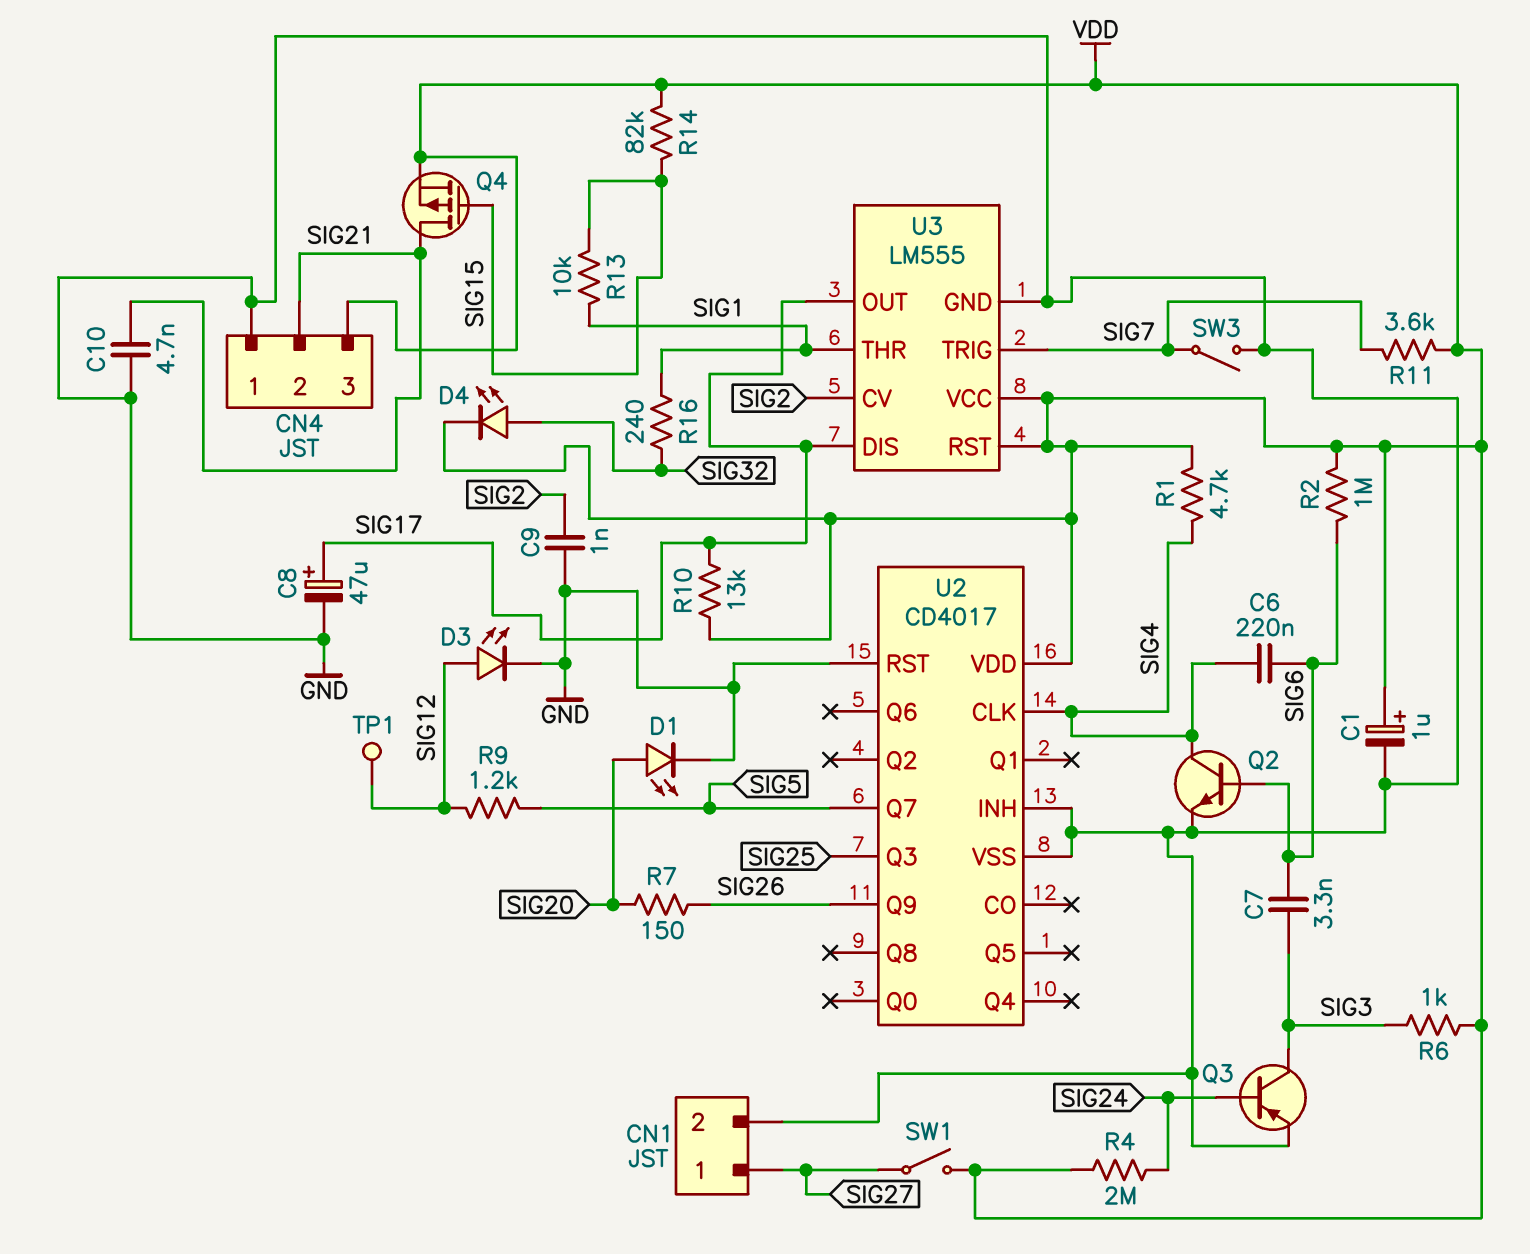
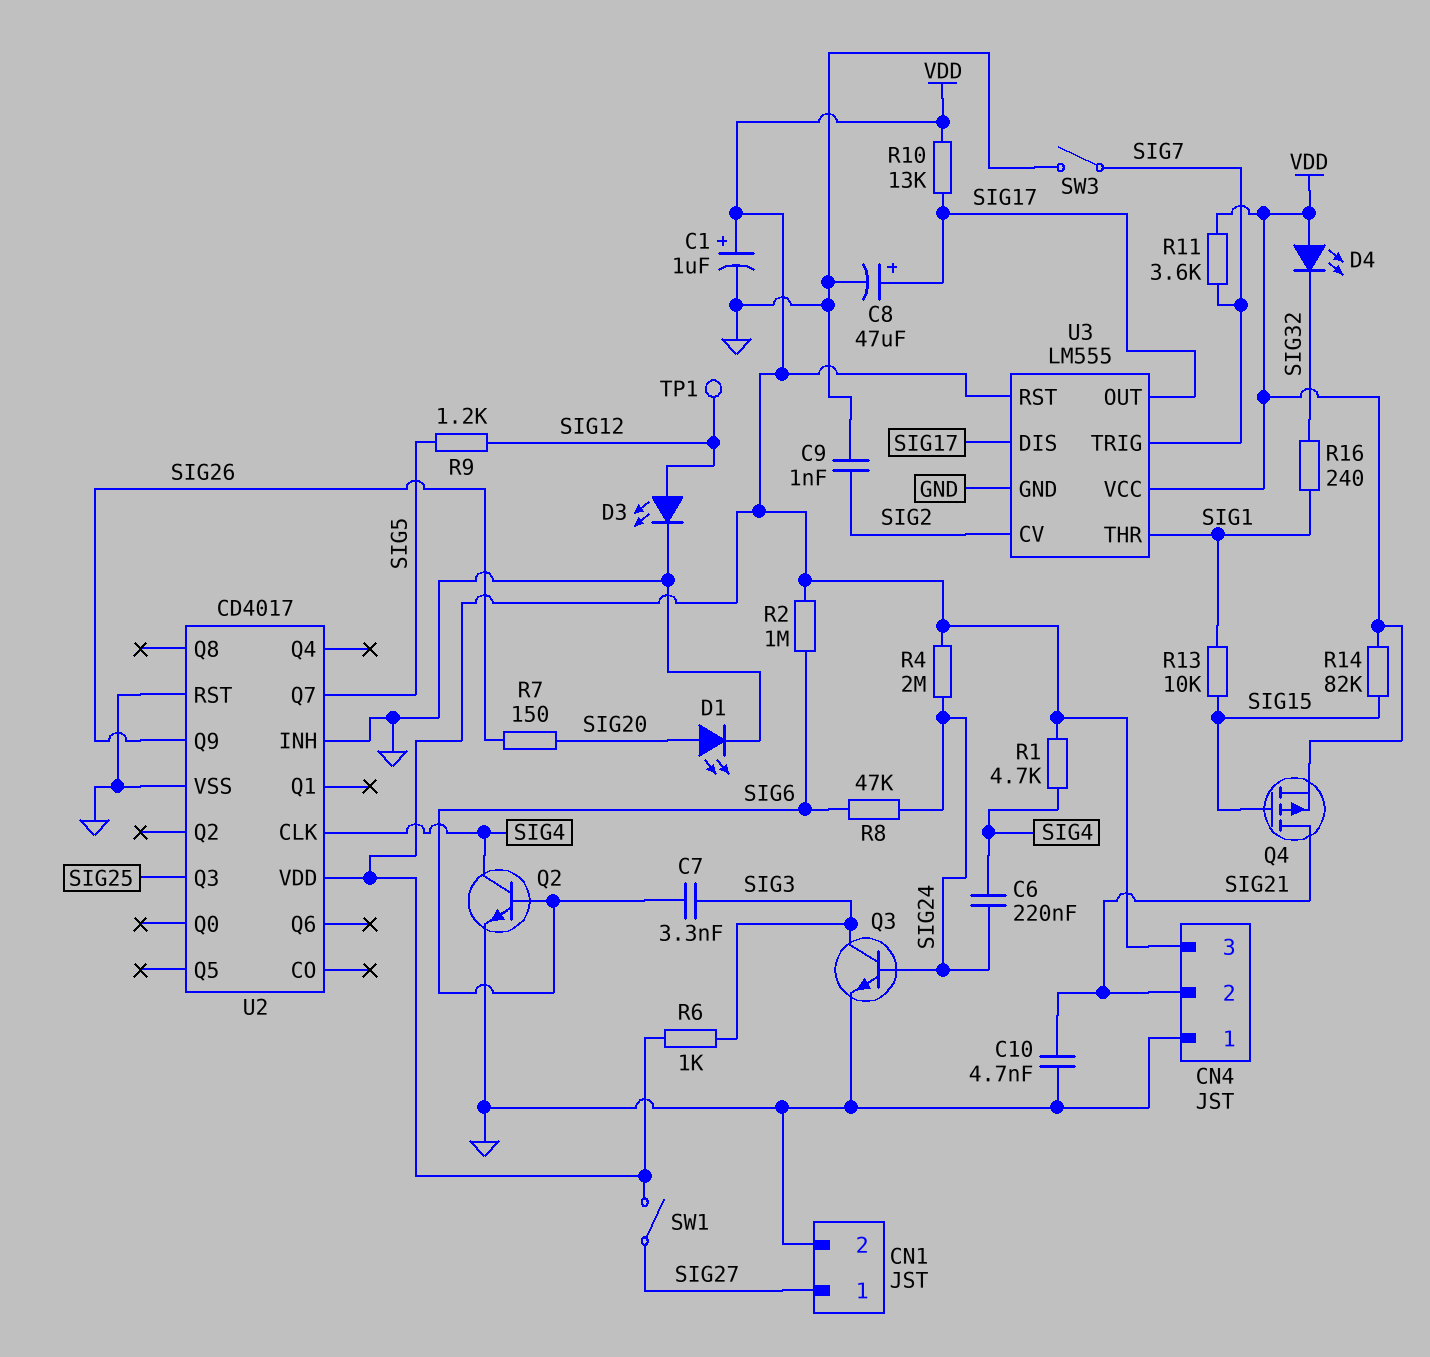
C6: 220nF (SIG4, SIG6) -> 220nF (SIG4, SIG24)
D4: LED (A SIG32, K VDD) -> LED (A VDD, K SIG32)
Q3: PNP (B SIG24, C SIG3, E GND) -> NPN (B SIG24, C SIG3, E GND)
R8: none -> 47k (SIG6, SIG24)

